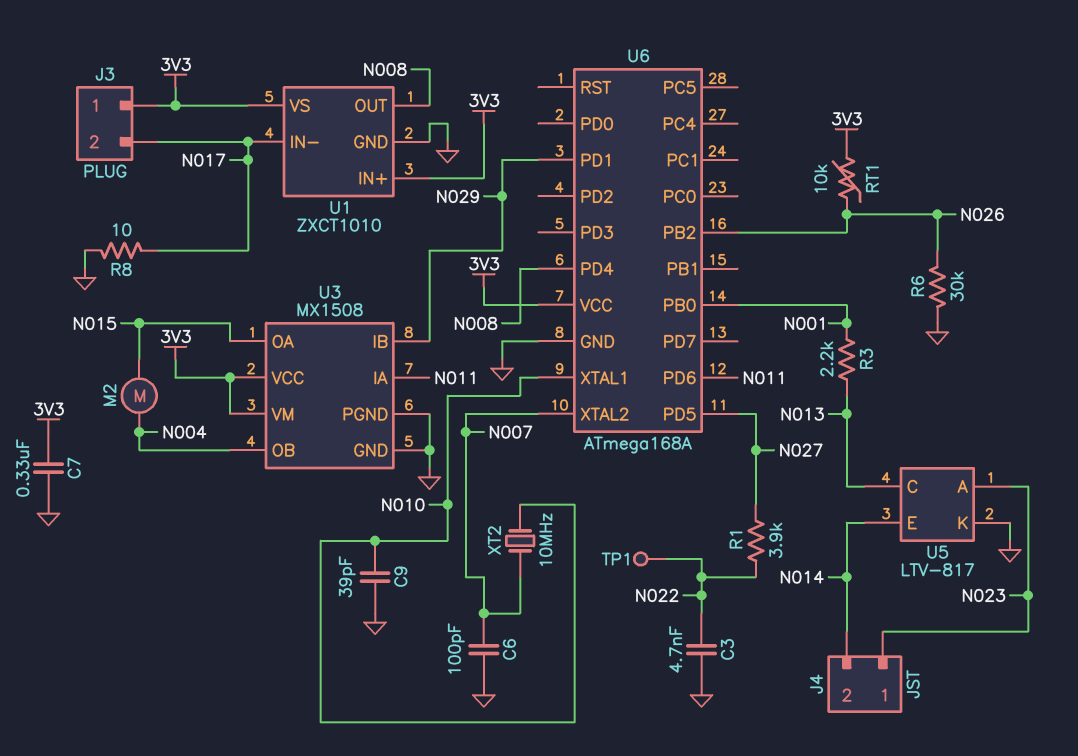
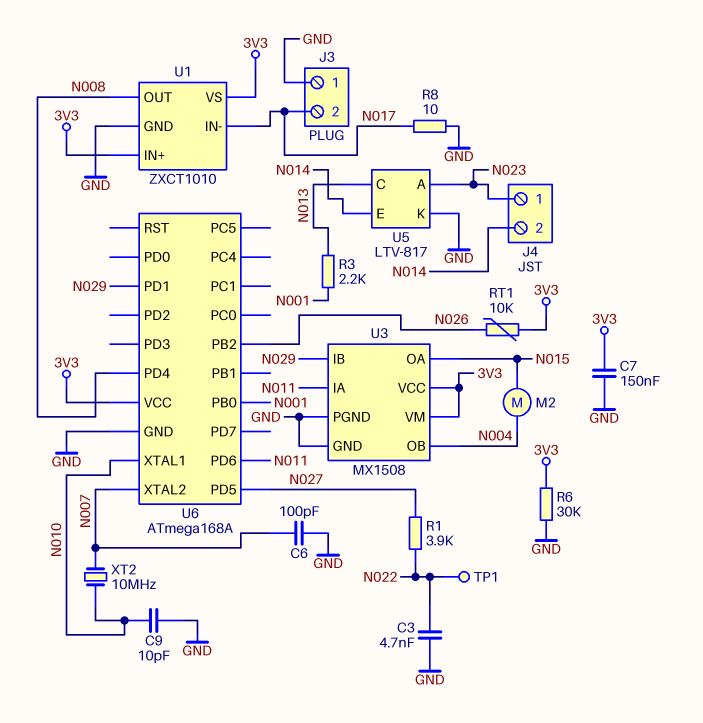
C7: 330nF (3V3, GND) -> 150nF (3V3, GND)
C9: 39pF (GND, N010) -> 10pF (GND, N010)
J3 pin 1: 3V3 -> GND
R6: 30k (GND, N026) -> 30k (3V3, GND)

